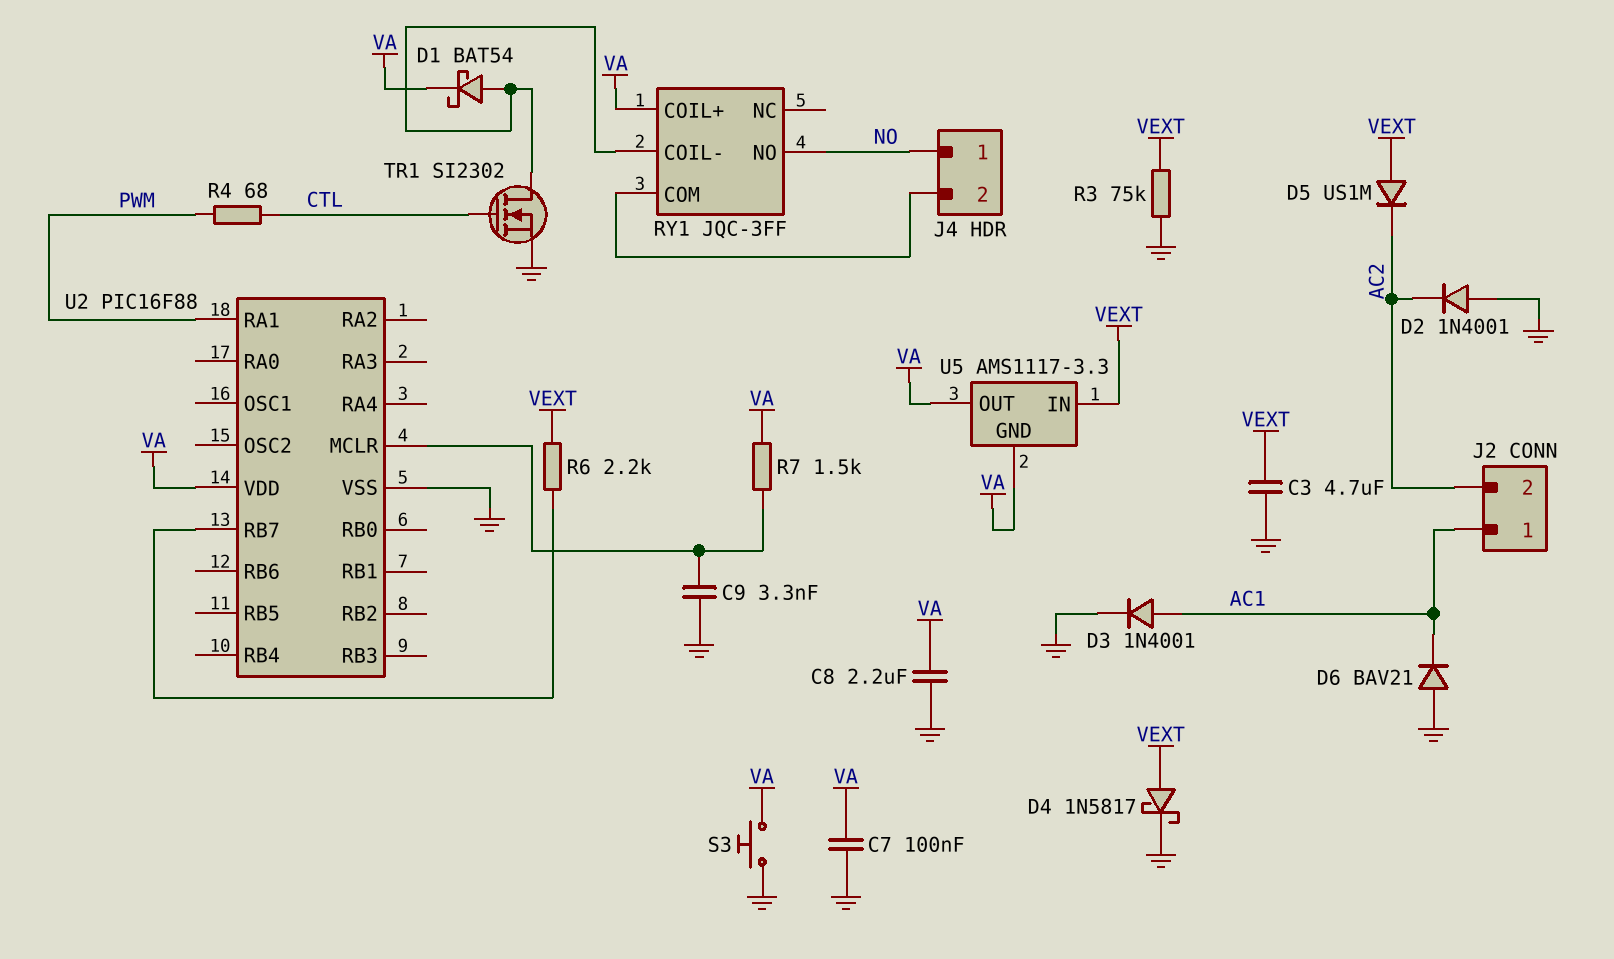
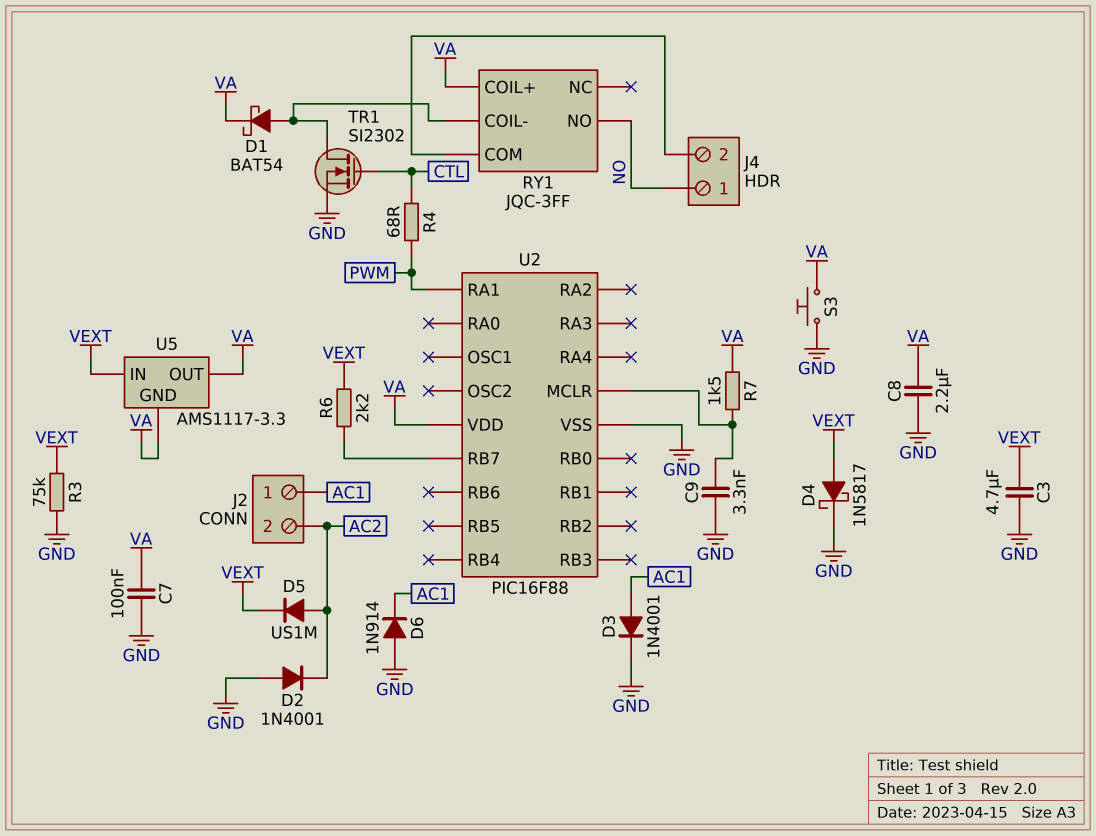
D5: diode US1M (A VEXT, K AC2) -> diode US1M (A AC2, K VEXT)
D6: diode BAV21 (A GND, K AC1) -> diode 1N914 (A GND, K AC1)

